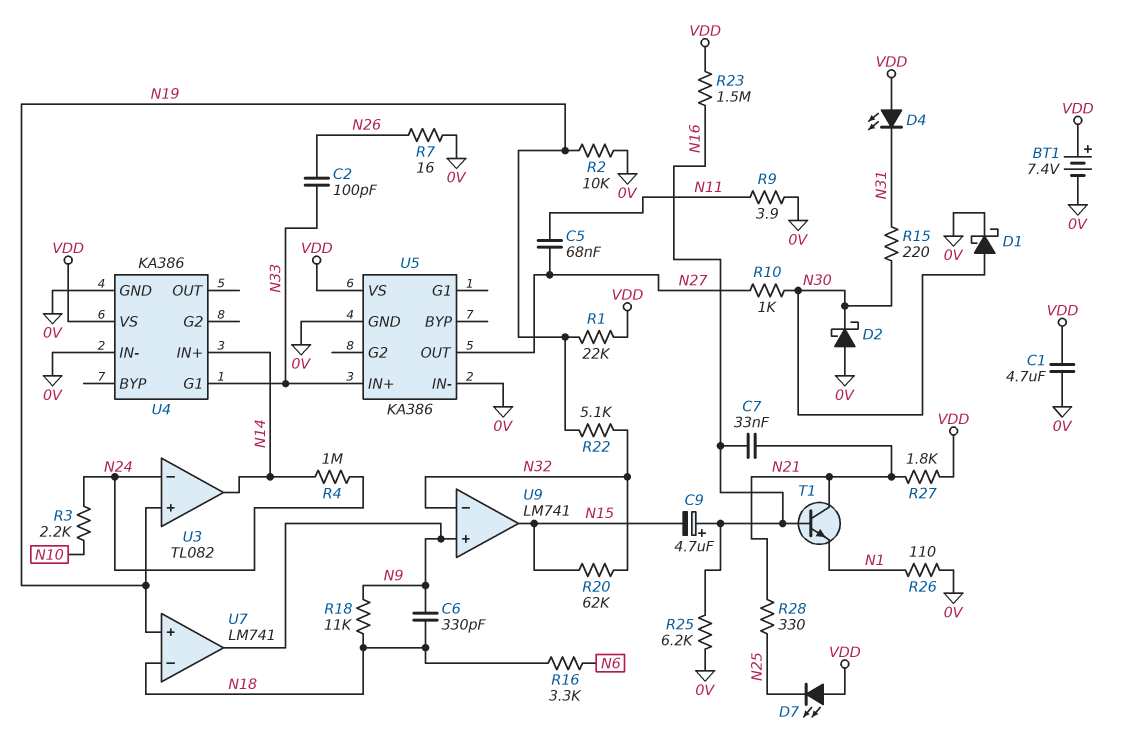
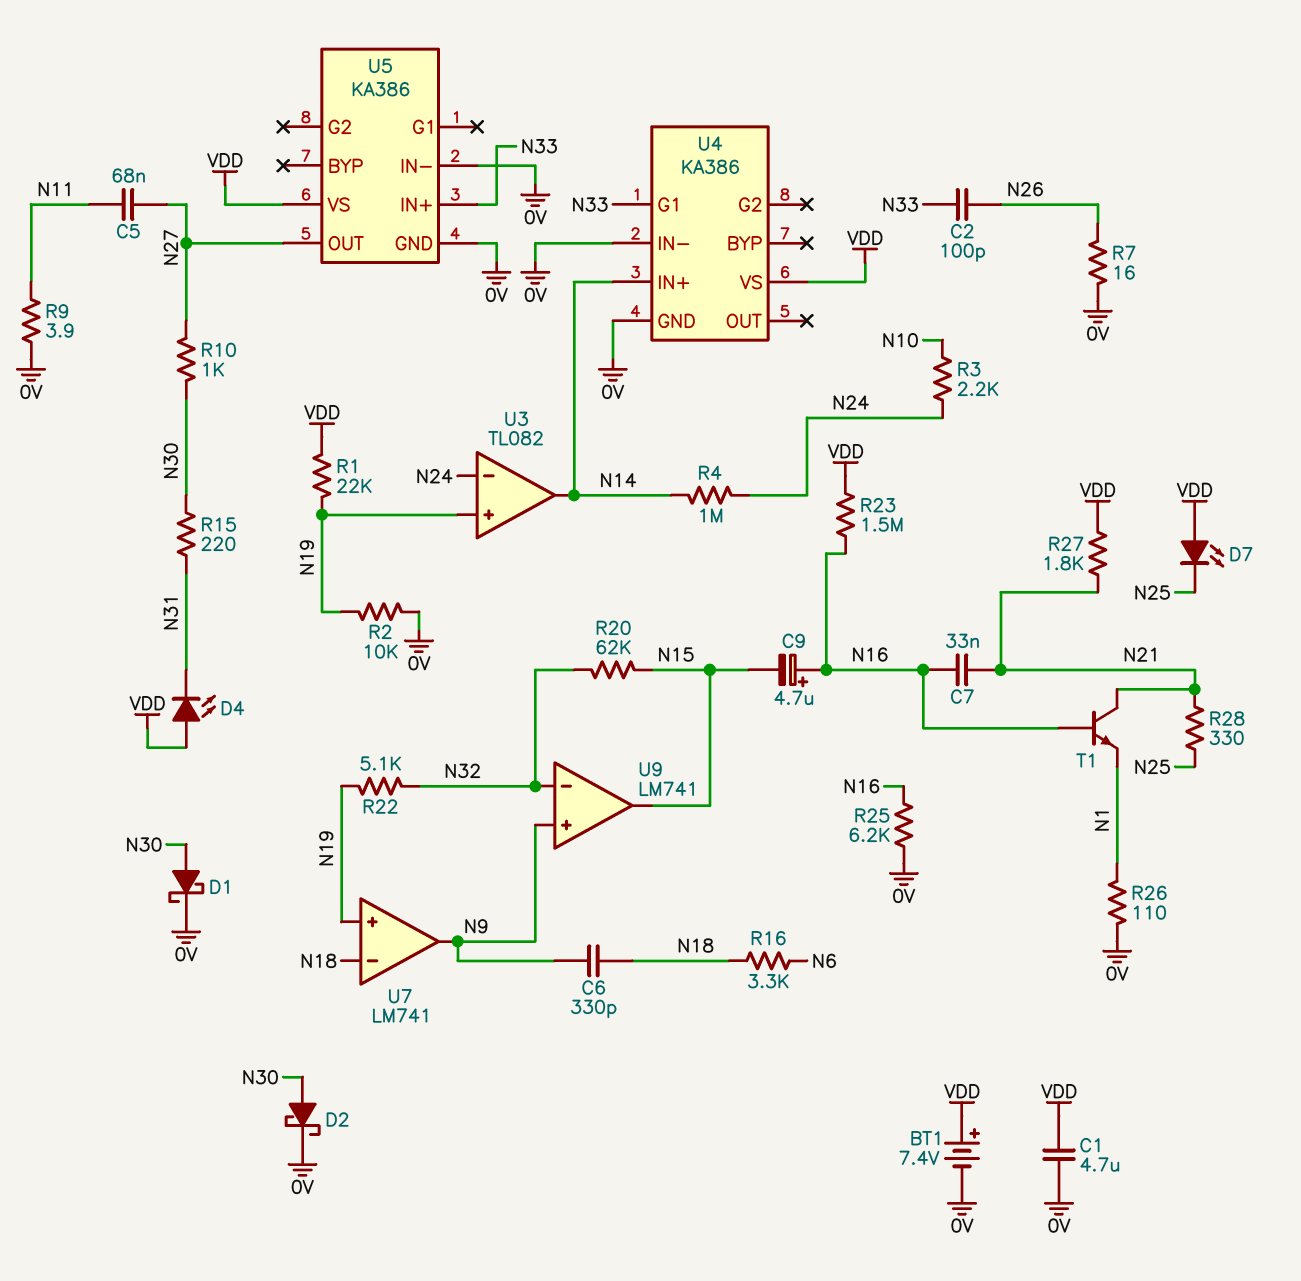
D2: schottky (A 0V, K N30) -> schottky (A N30, K 0V)
R18: 11k (N9, N18) -> none

